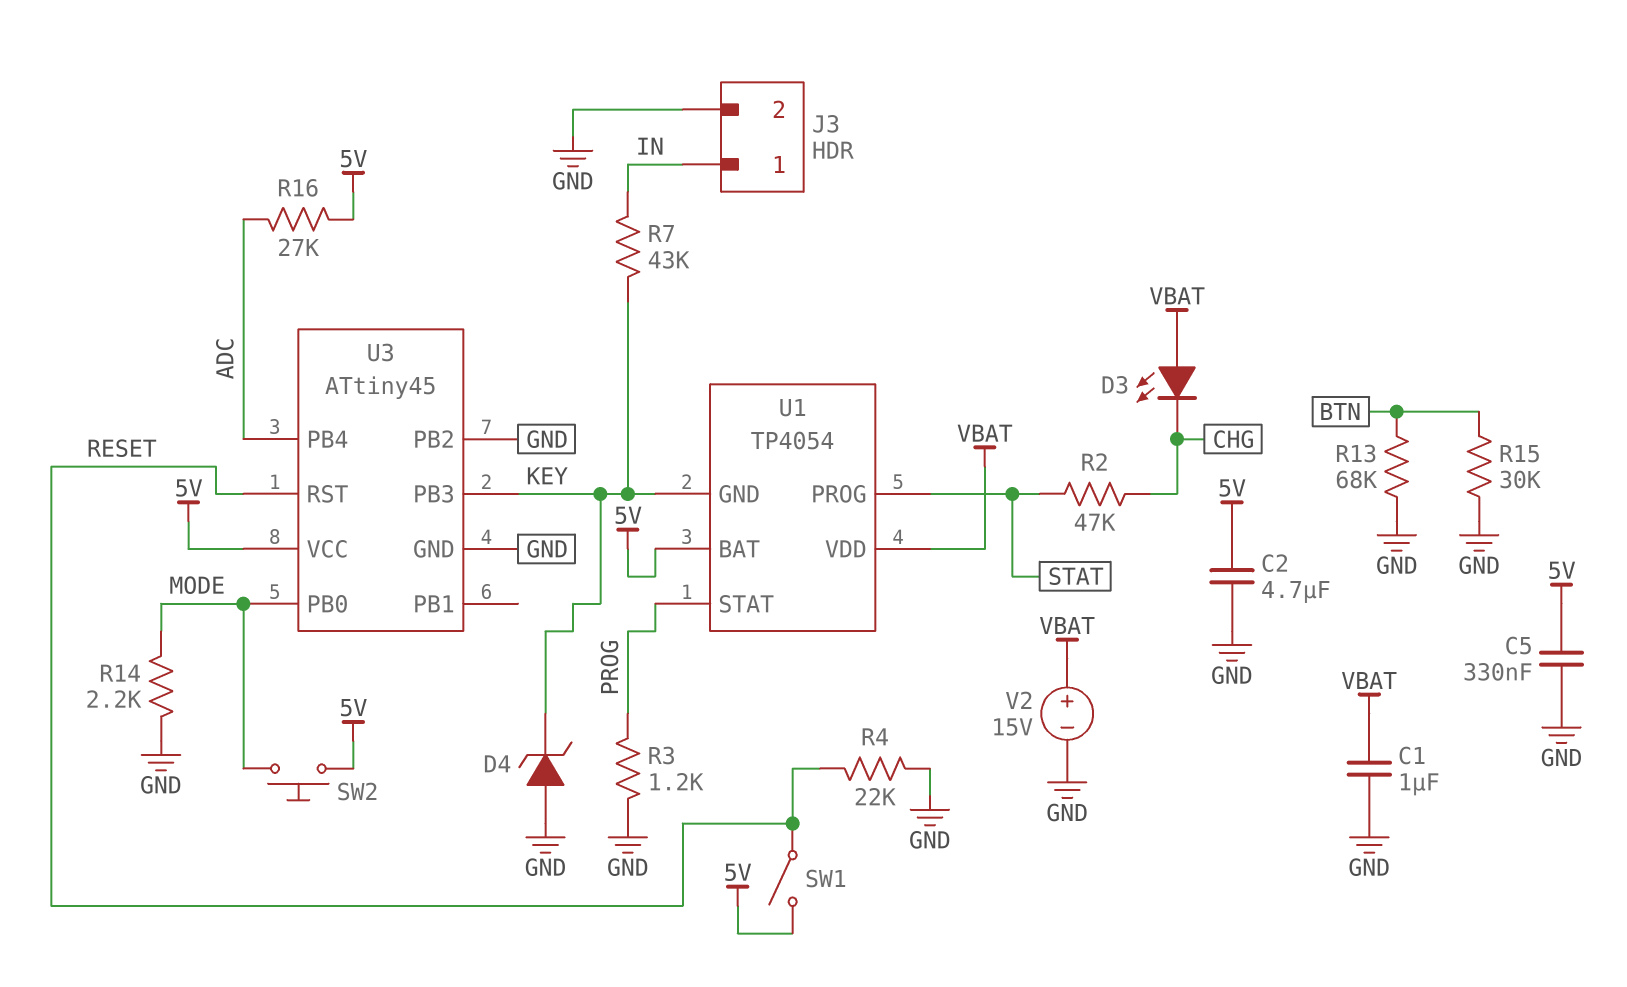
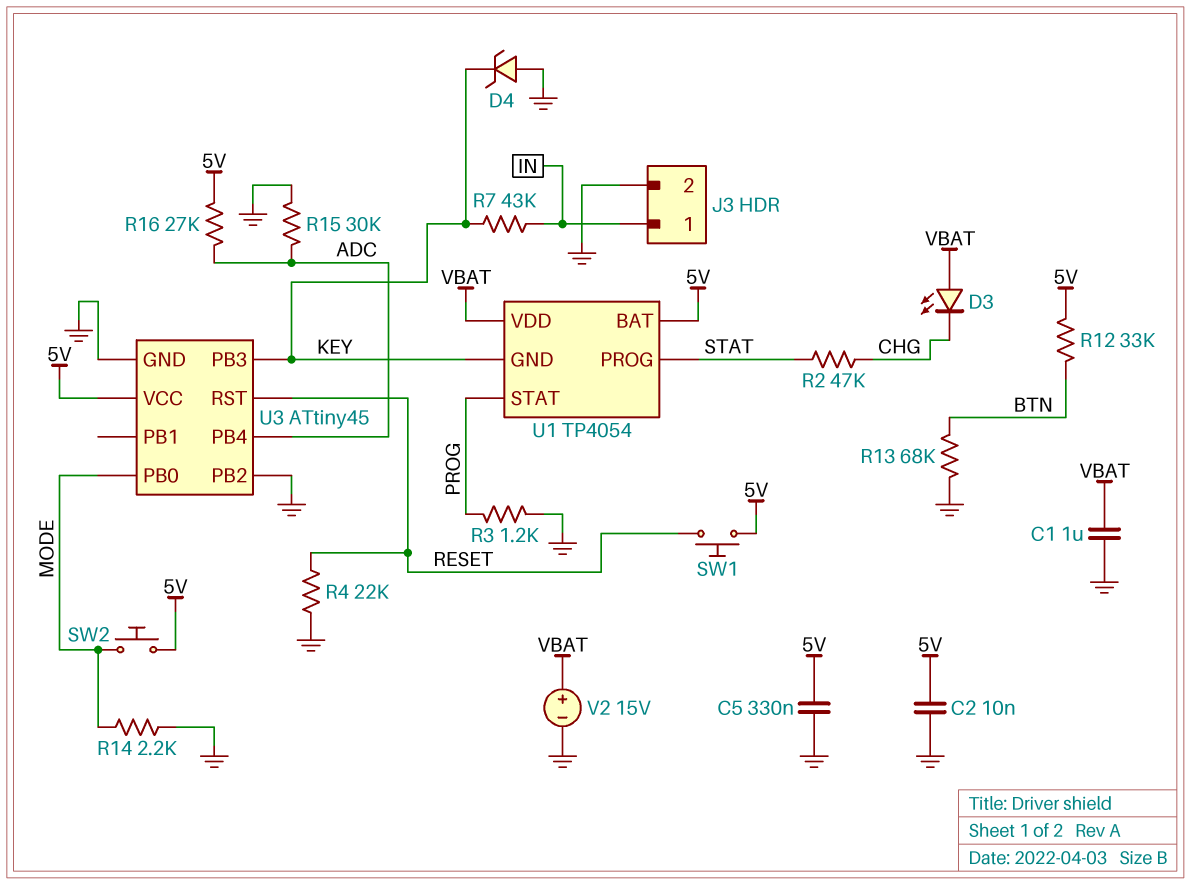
C2: 4.7uF (5V, GND) -> 10nF (5V, GND)
R12: none -> 33k (5V, BTN)
R15: 30k (BTN, GND) -> 30k (ADC, GND)
SW1: switch (5V, RESET) -> button (5V, RESET)

